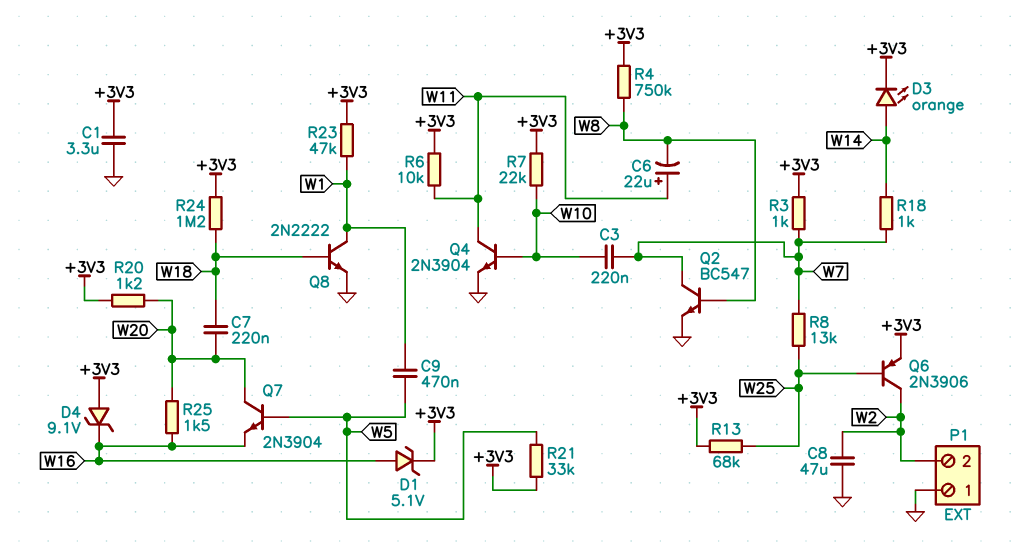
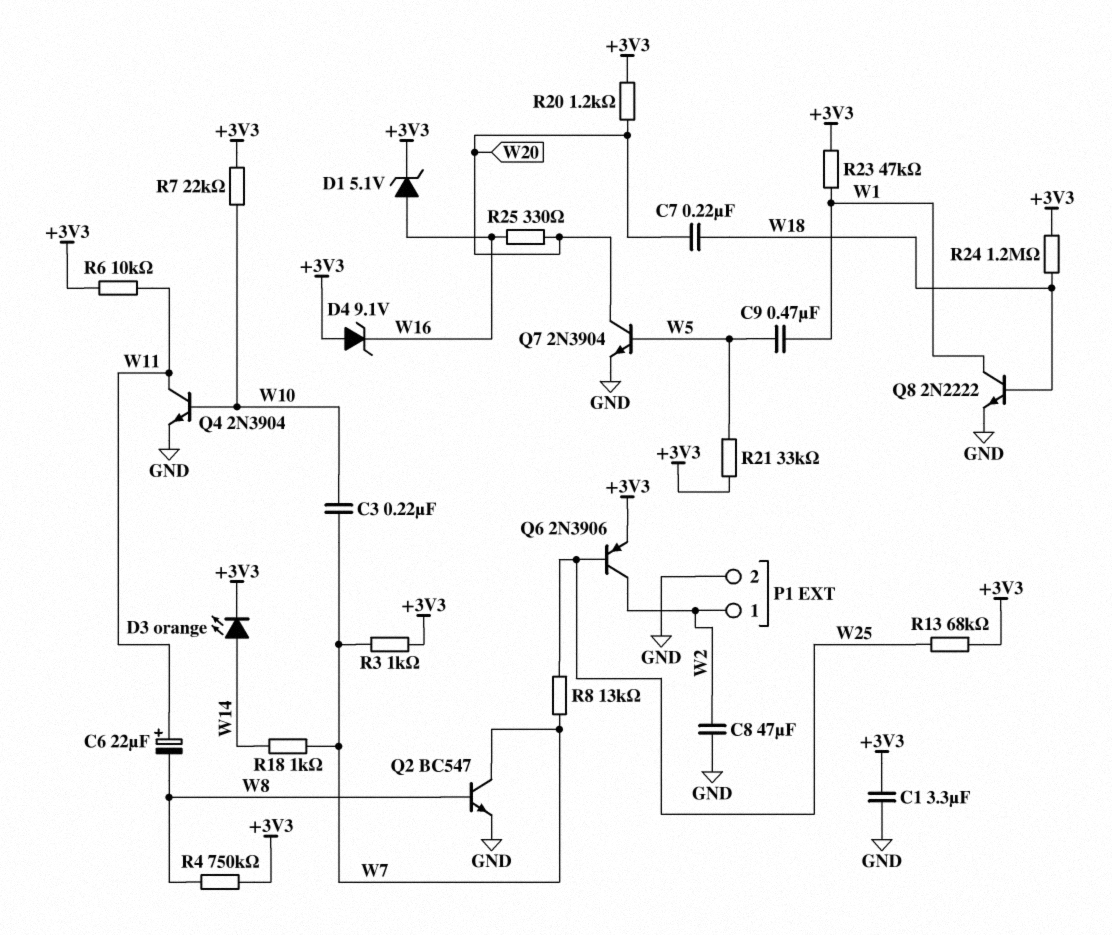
P1 pin 1: GND -> W2
P1 pin 2: W2 -> GND
Q7: NPN 2N3904 (B W5, C W20, E W16) -> NPN 2N3904 (B W5, C W20, E GND)
R25: 1.5k (W16, W20) -> 330 (W16, W20)

